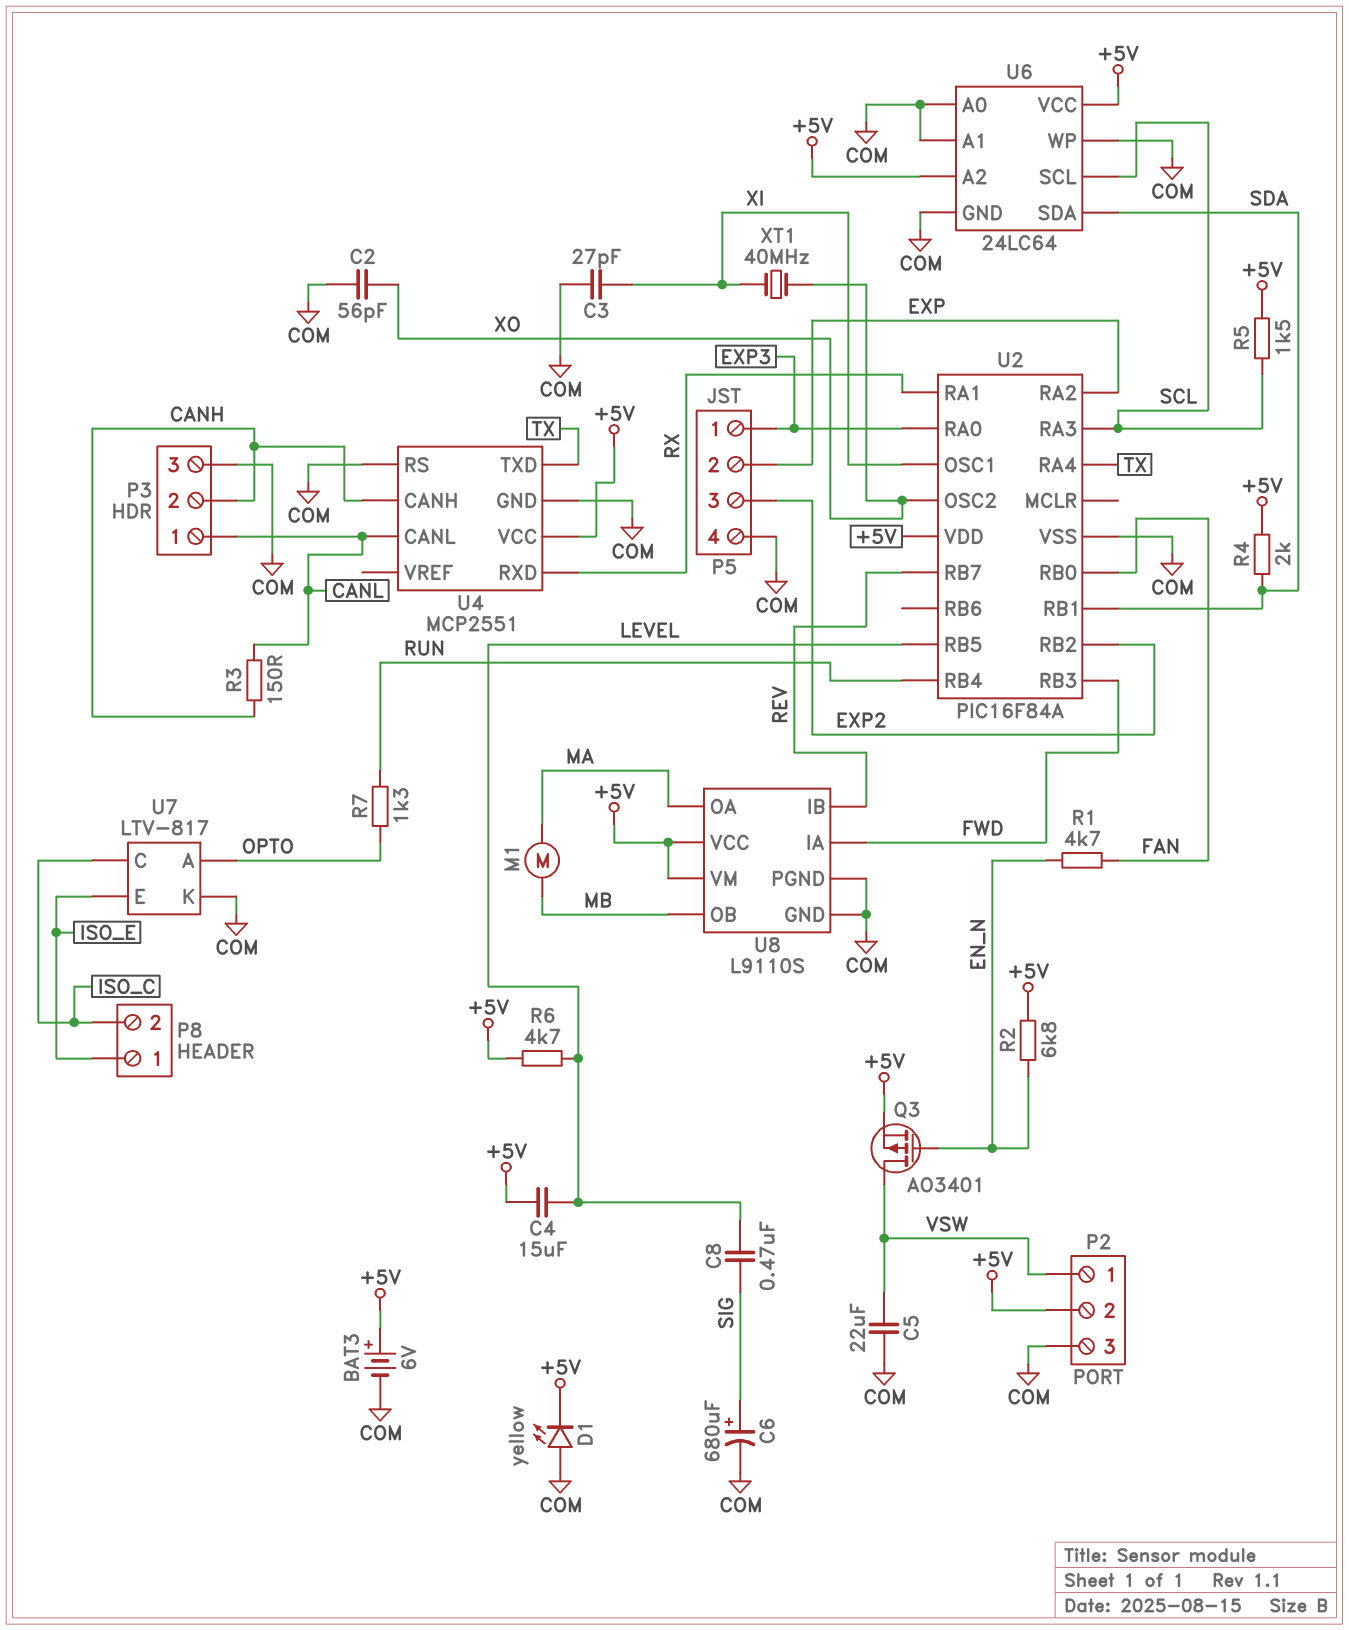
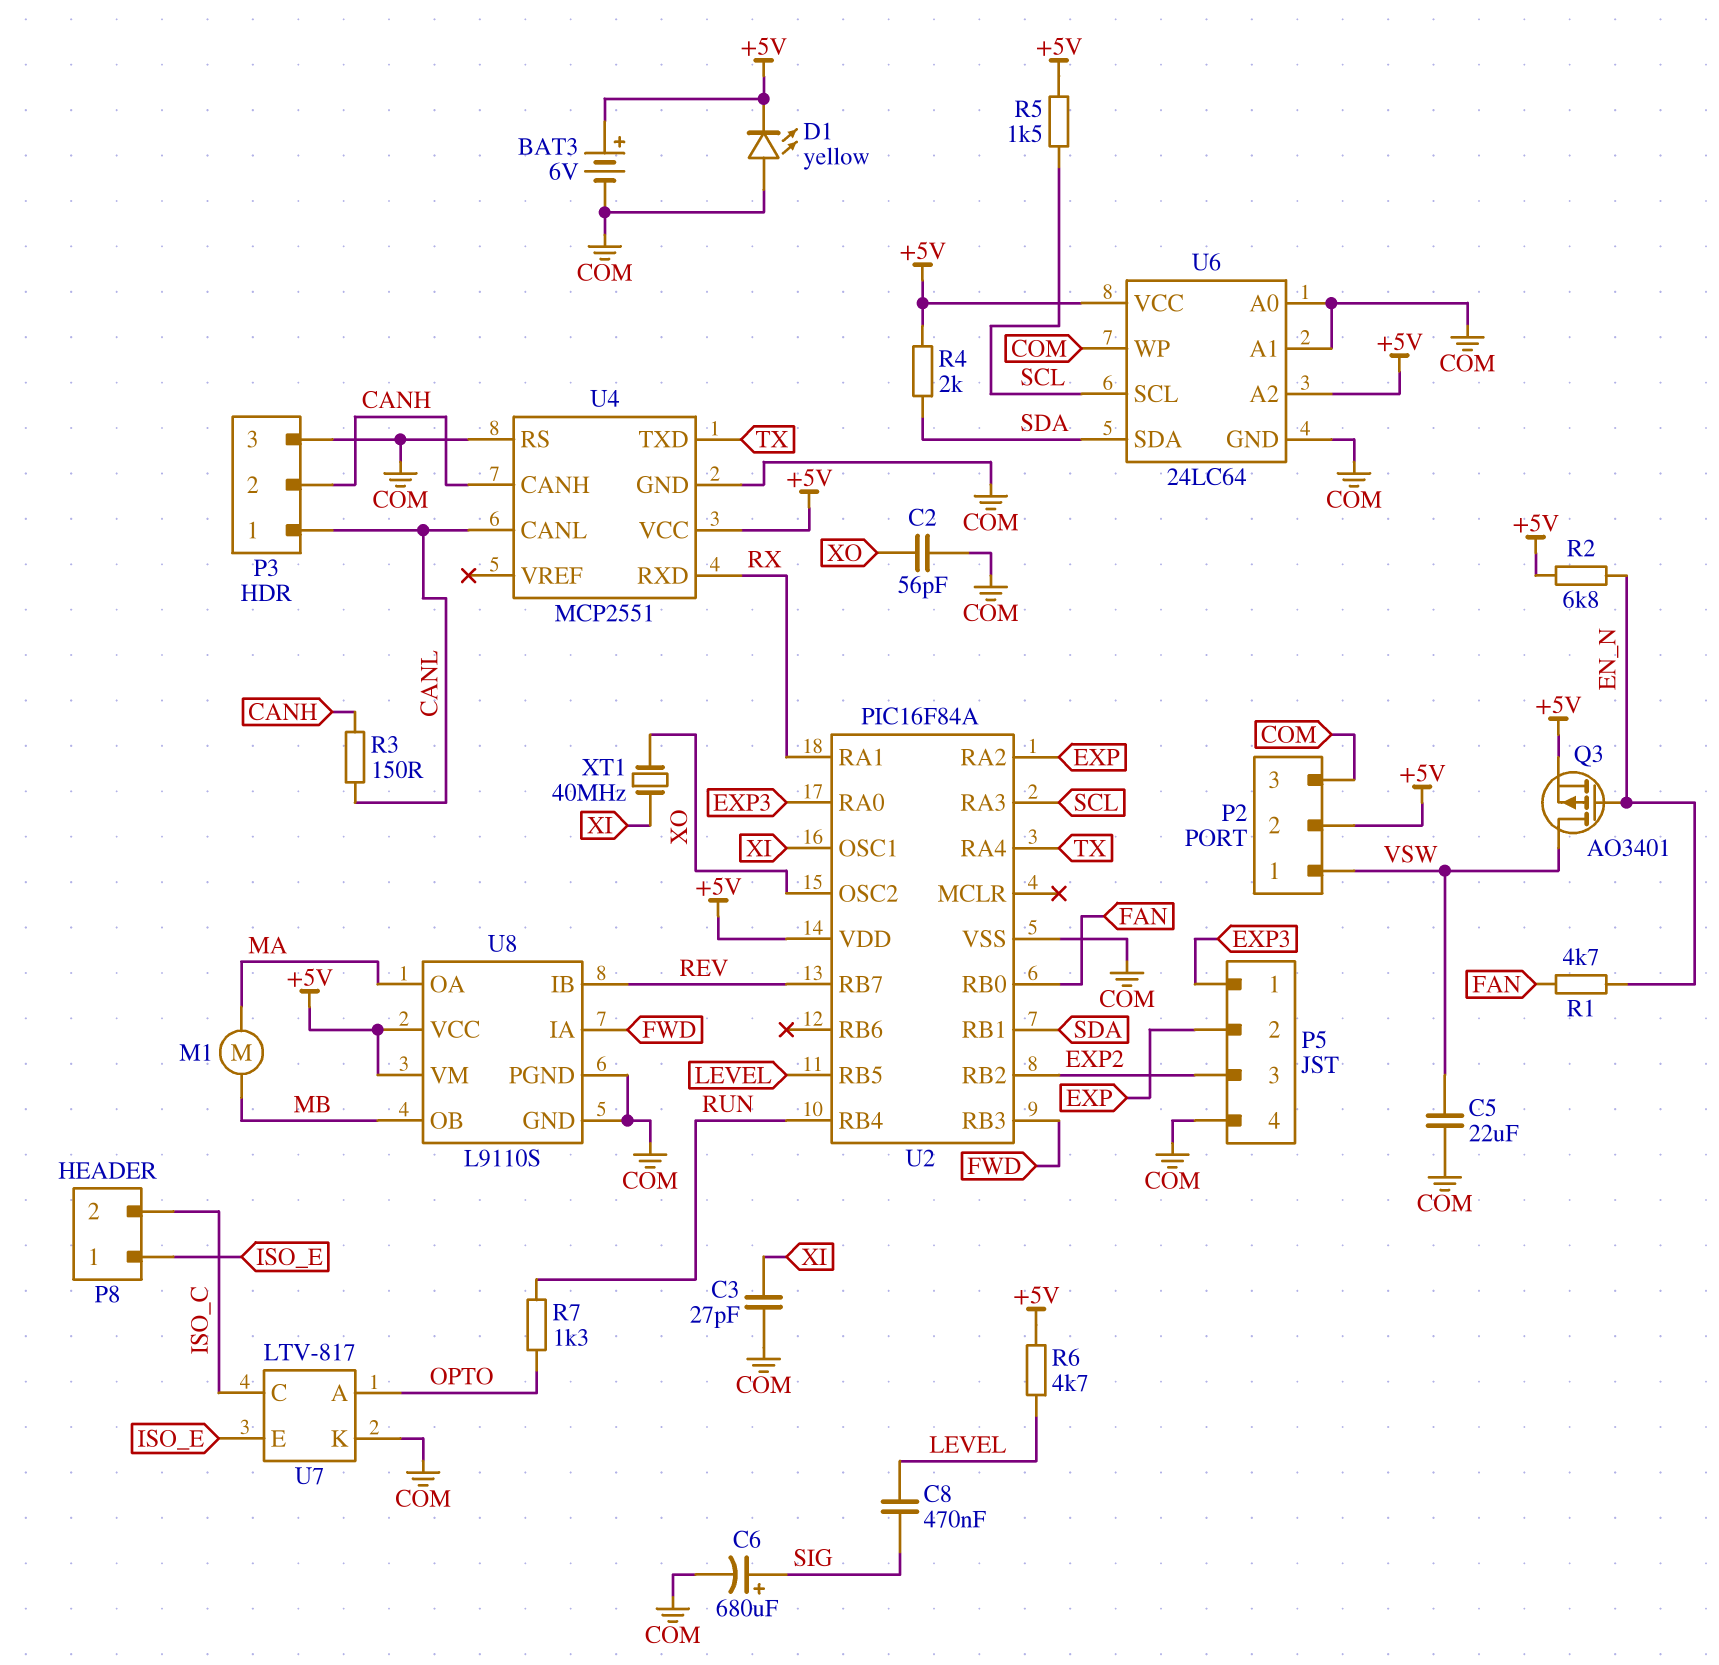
C4: 15uF (+5V, LEVEL) -> none

